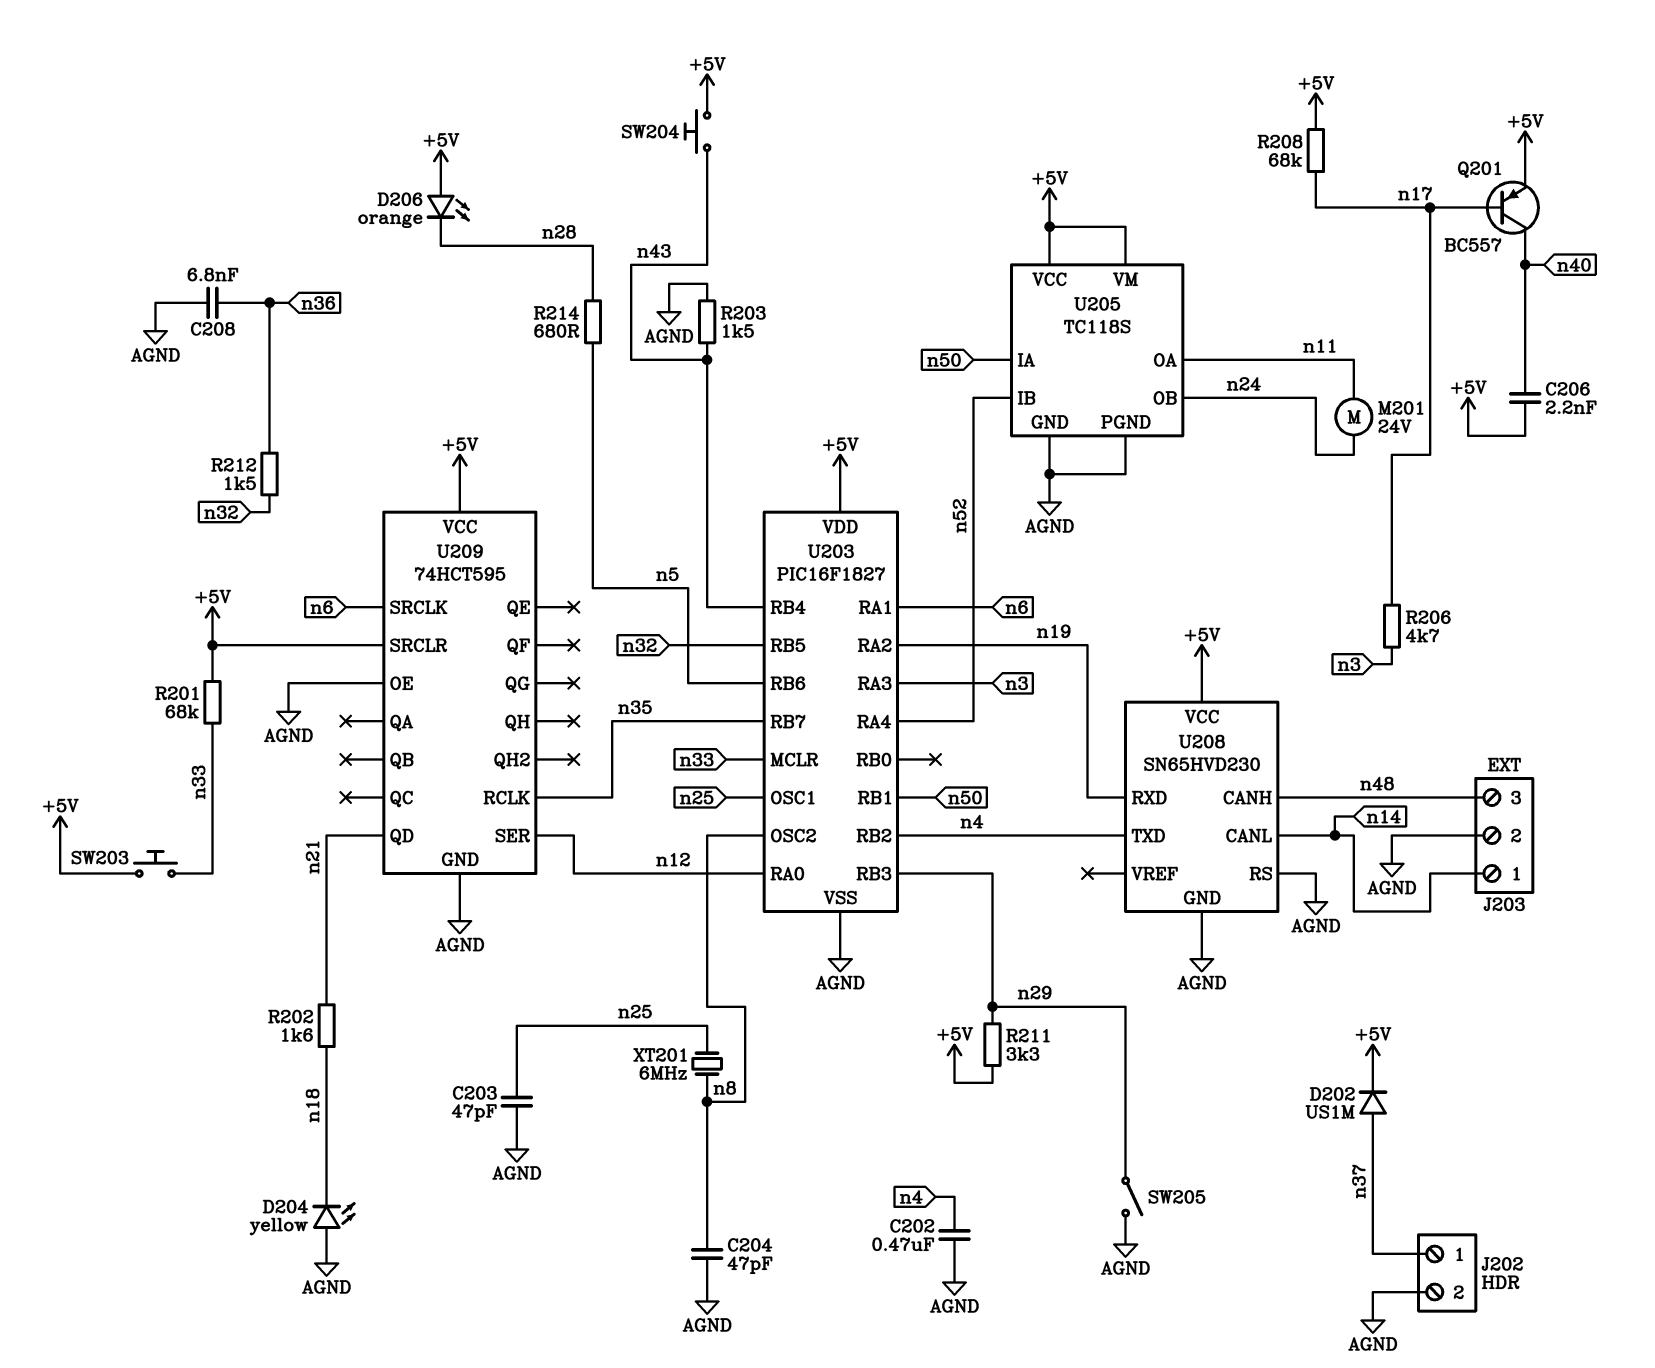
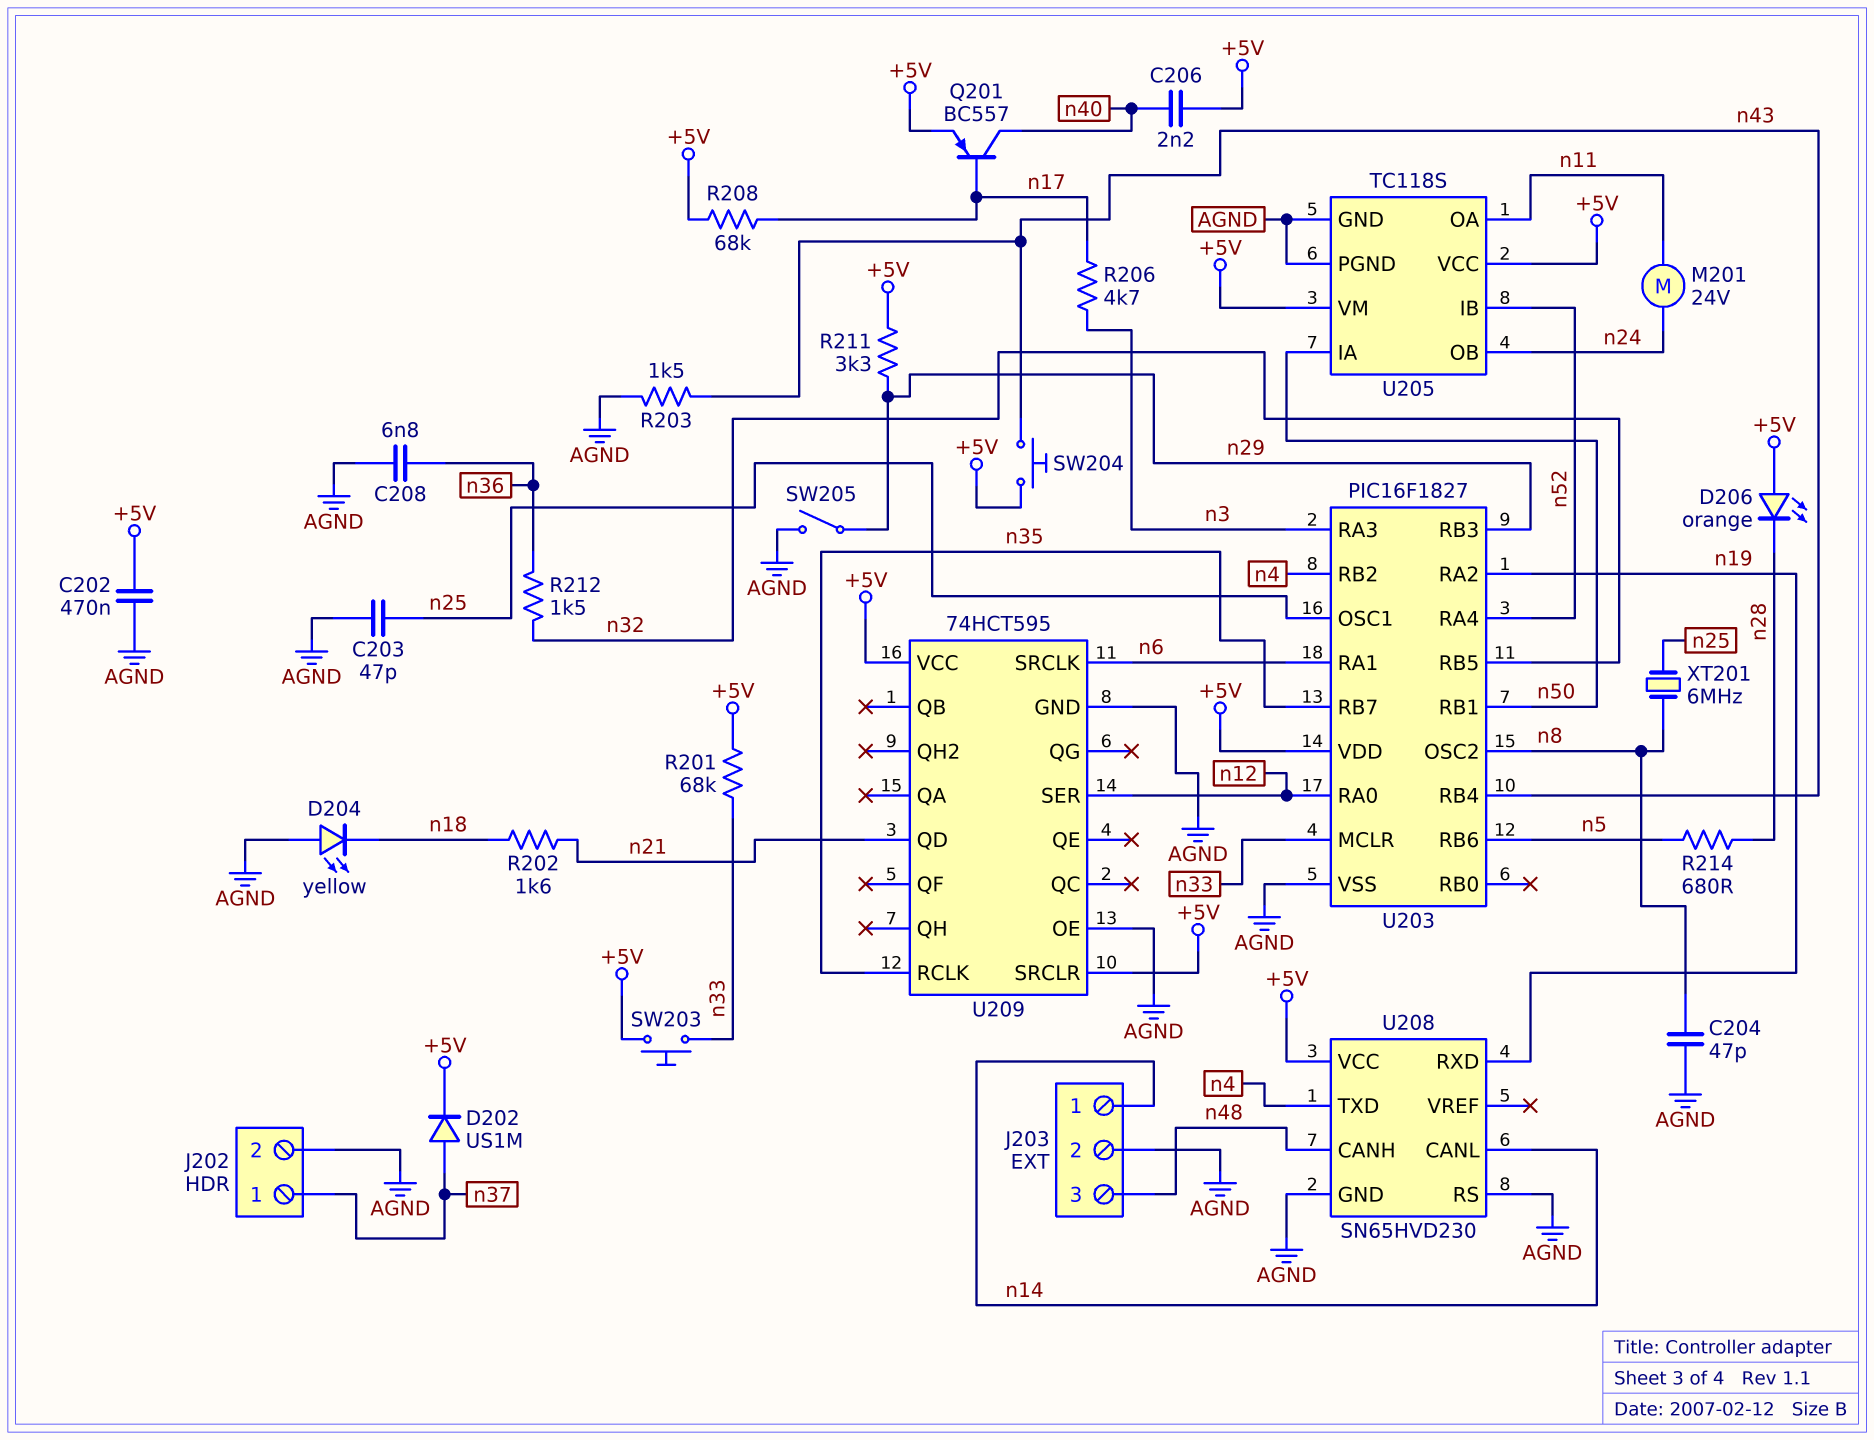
C202: 470nF (AGND, n4) -> 470nF (+5V, AGND)

